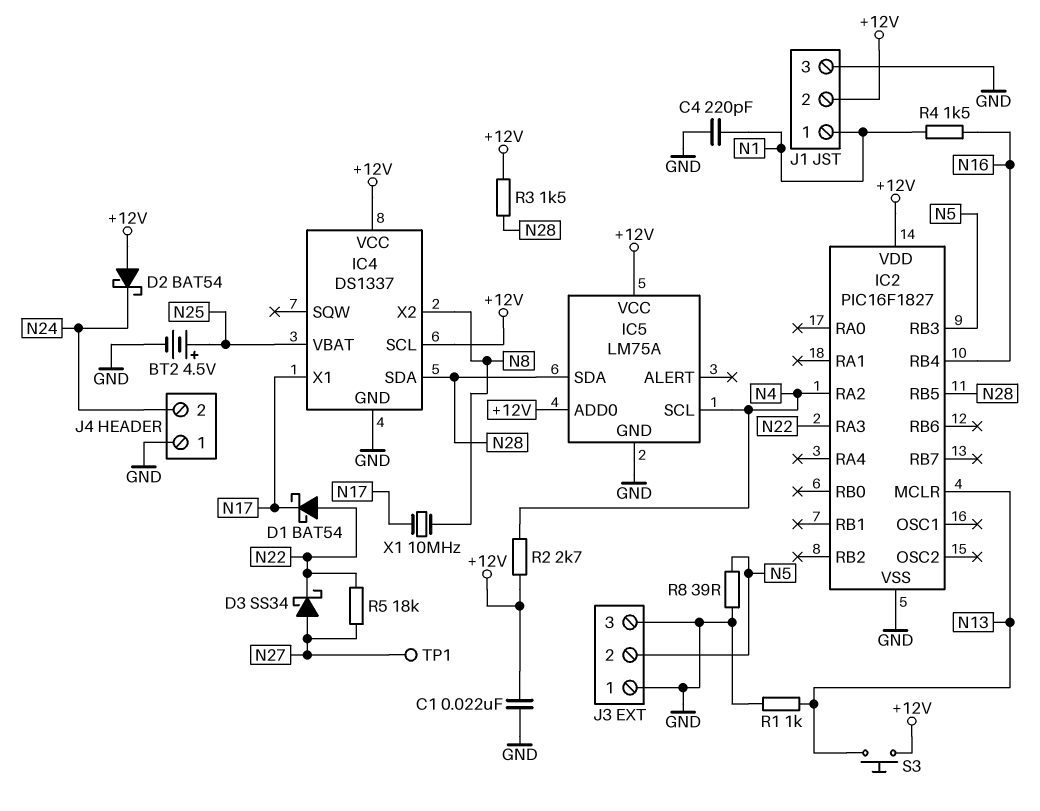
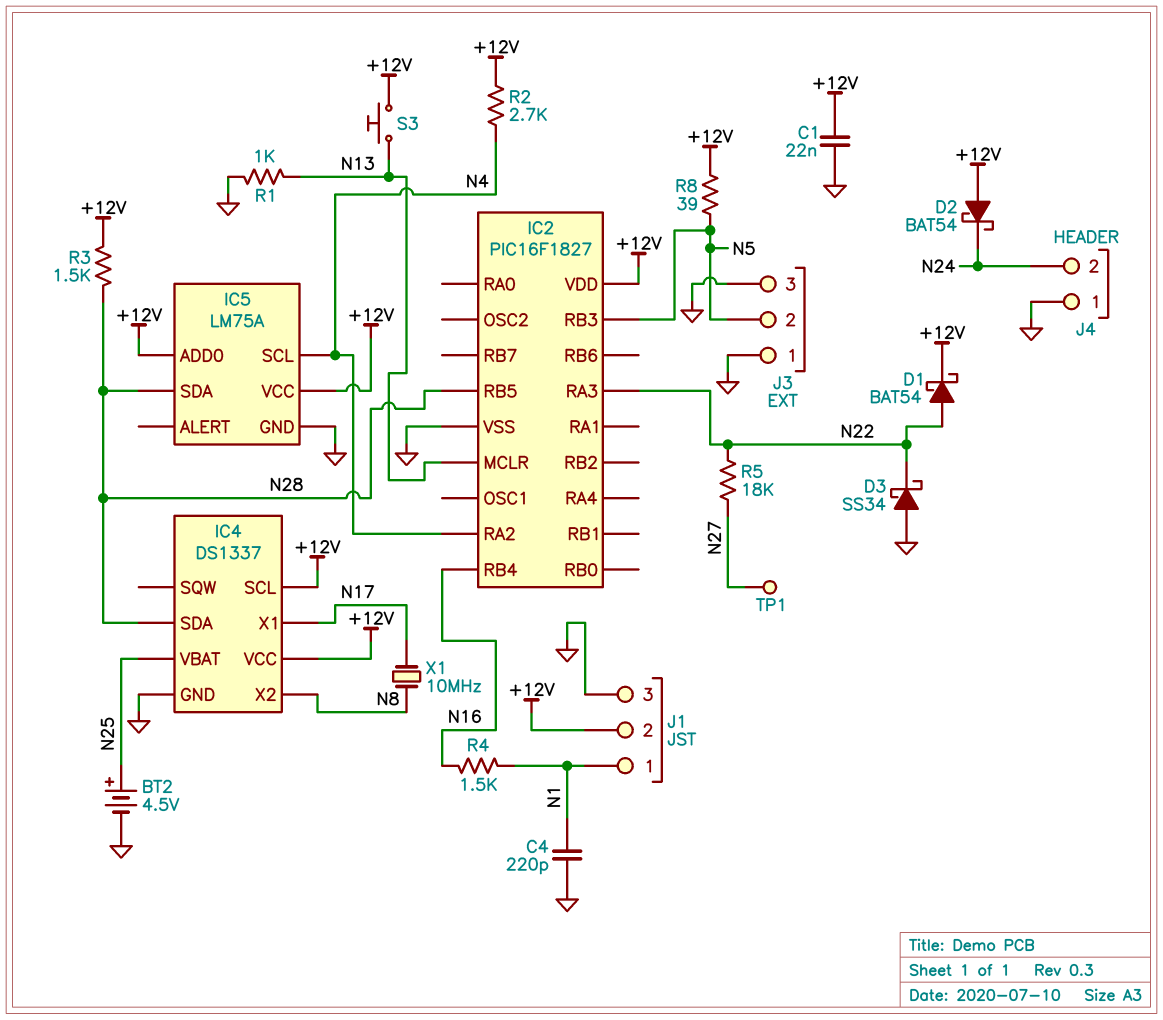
D1: schottky BAT54 (A N22, K N17) -> schottky BAT54 (A N22, K +12V)
D3: schottky SS34 (A N27, K N22) -> schottky SS34 (A GND, K N22)
R8: 39 (GND, N5) -> 39 (+12V, N5)

